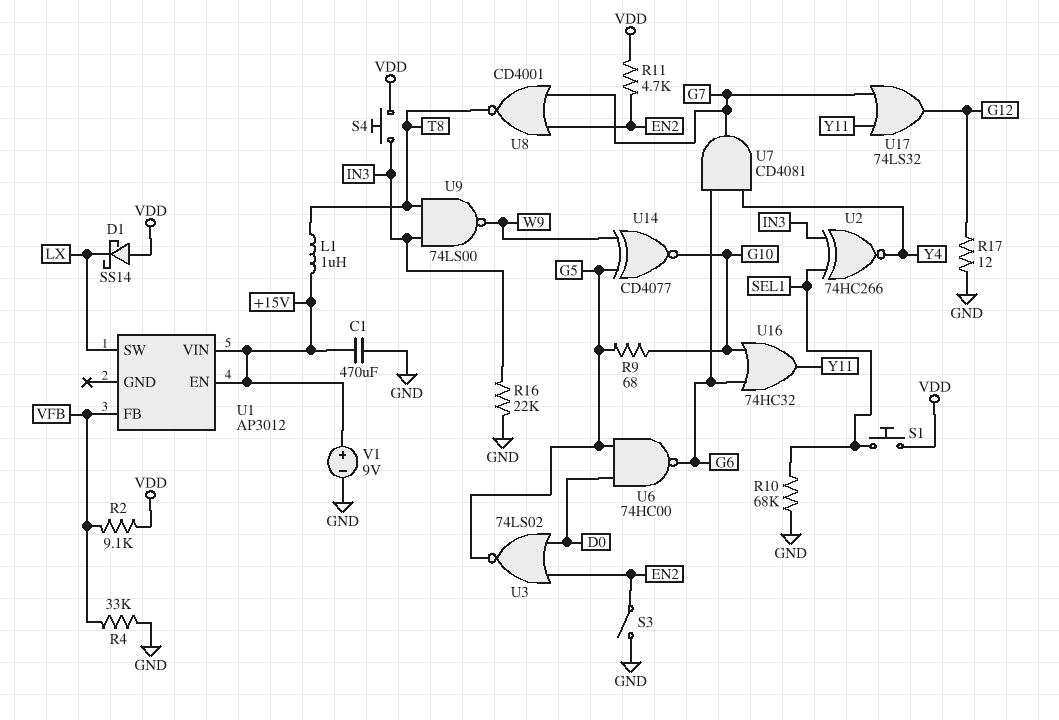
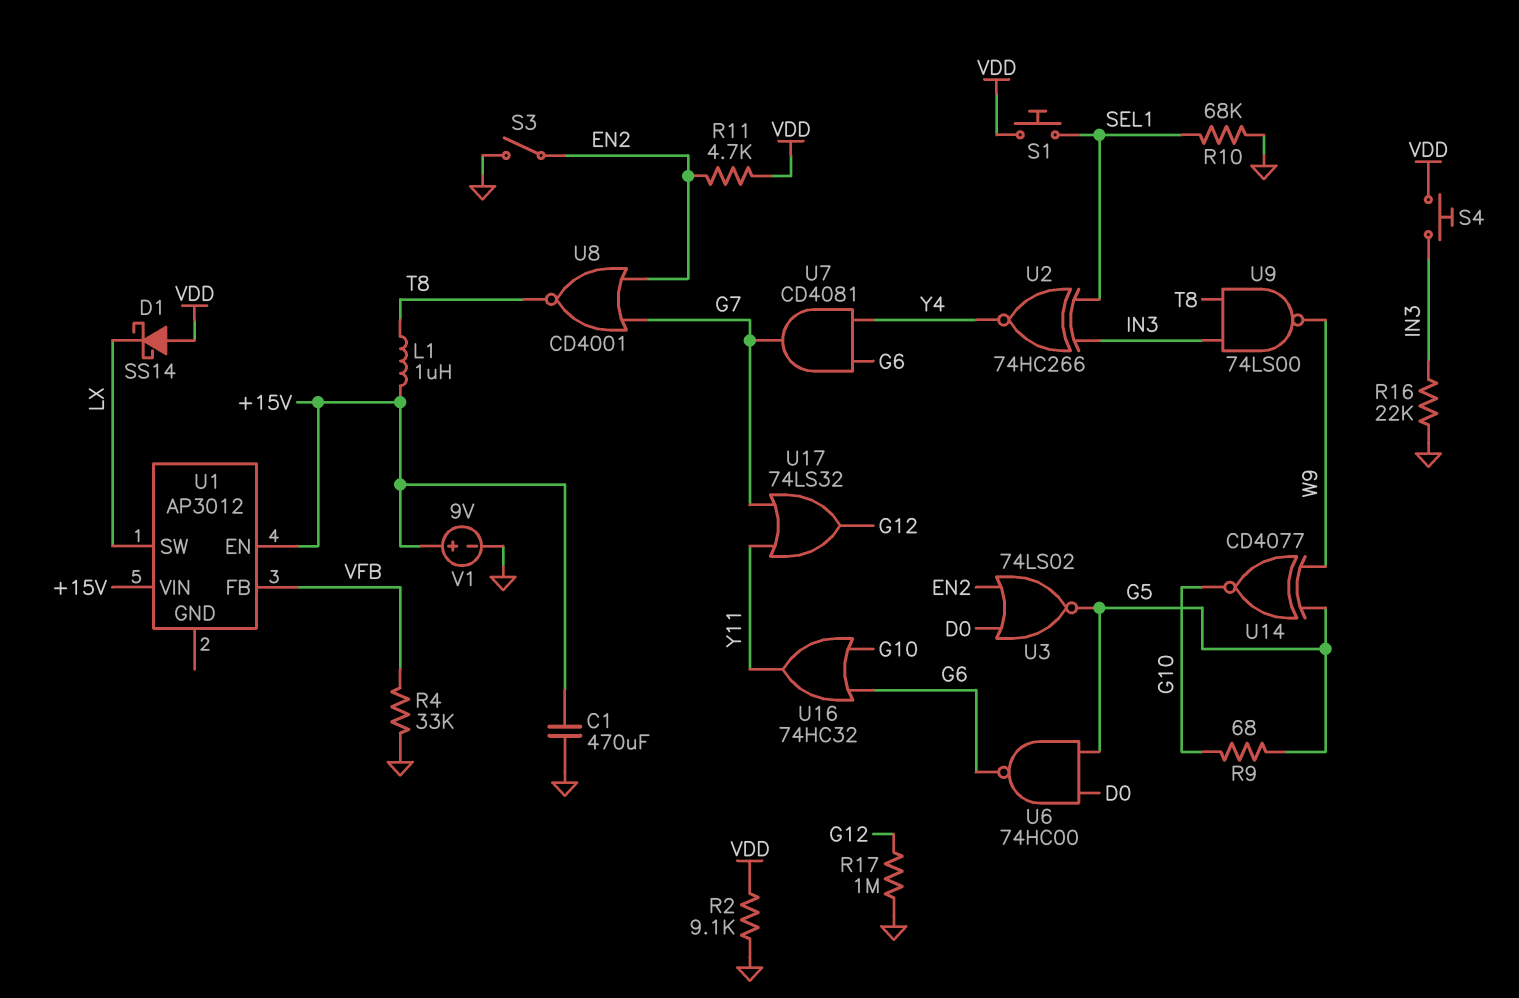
R2: 9.1k (VDD, VFB) -> 9.1k (GND, VDD)
R17: 12 (G12, GND) -> 1M (G12, GND)

